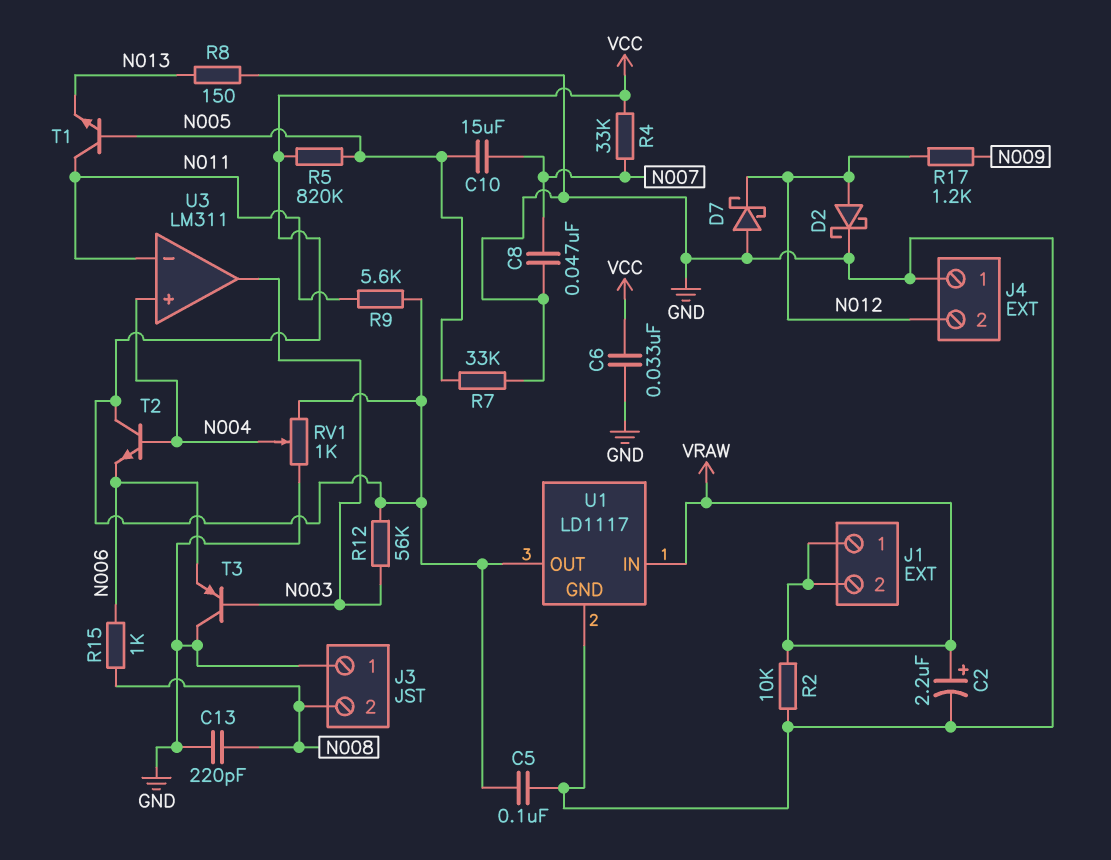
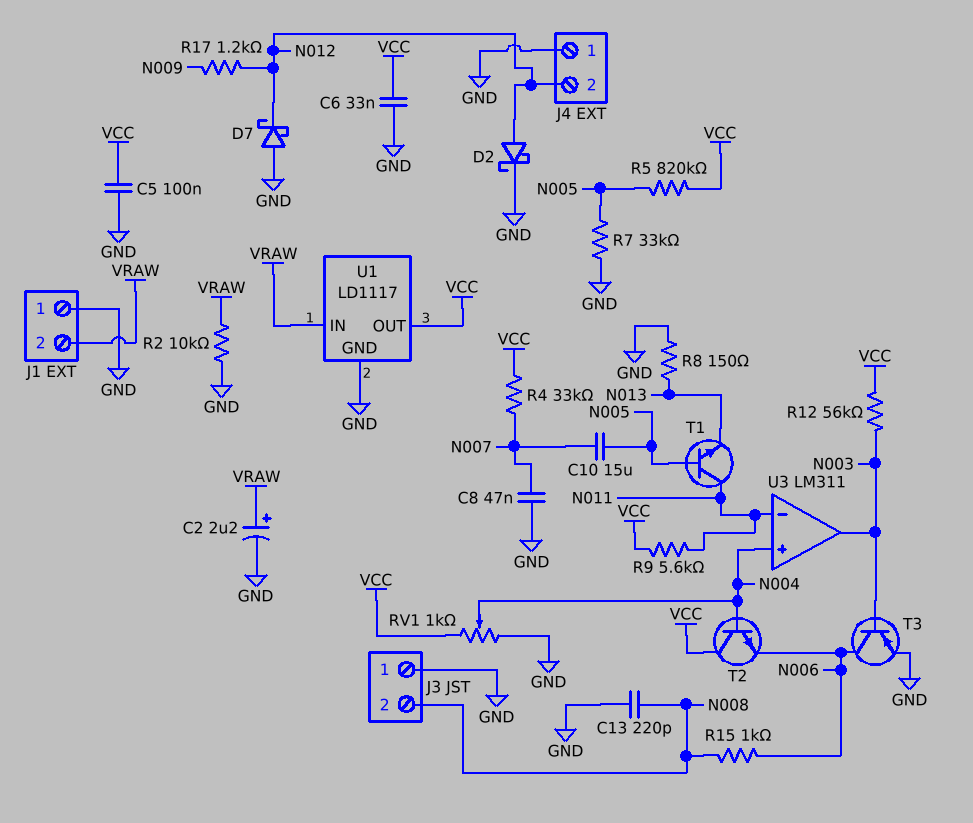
J1 pin 1: VRAW -> GND
T3: PNP (B N003, C GND, E N006) -> PNP (B N003, C N006, E GND)

